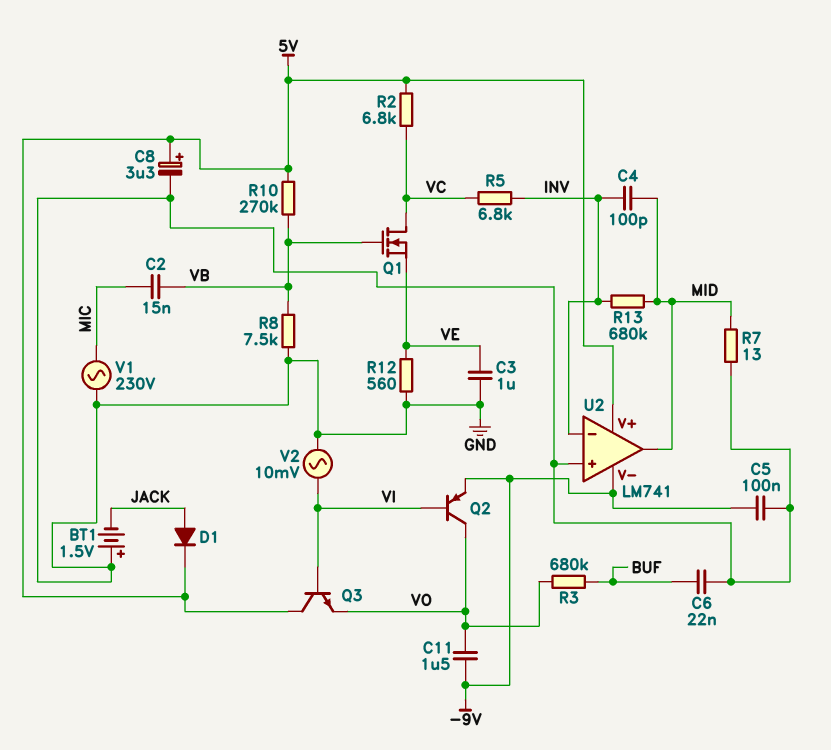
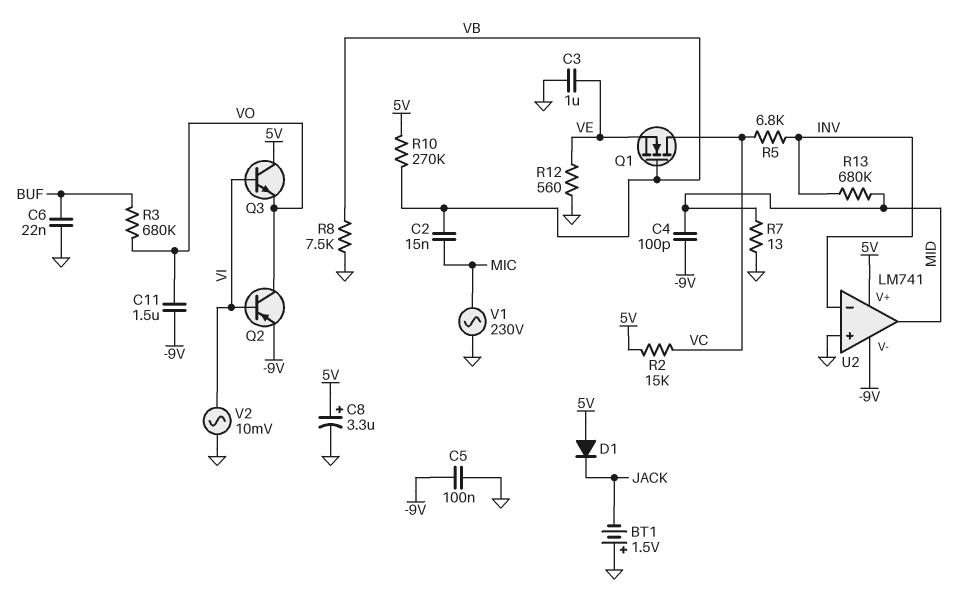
C4: 100pF (INV, MID) -> 100pF (-9V, MID)
D1: diode (A JACK, K 5V) -> diode (A 5V, K JACK)
R2: 6.8k (5V, VC) -> 15k (5V, VC)

